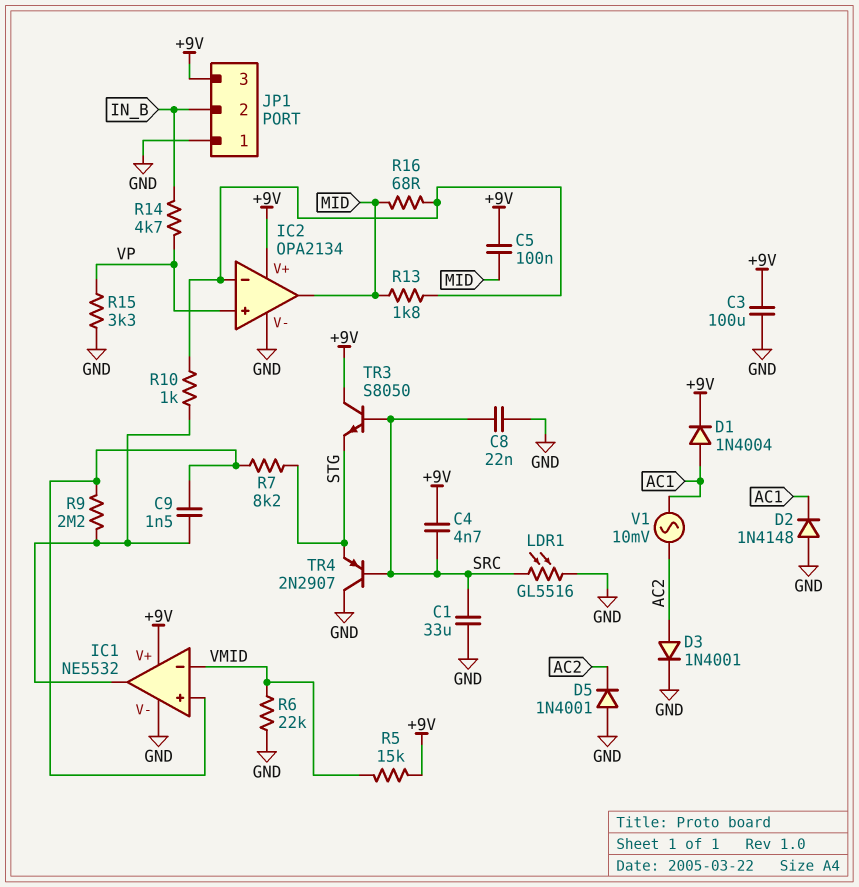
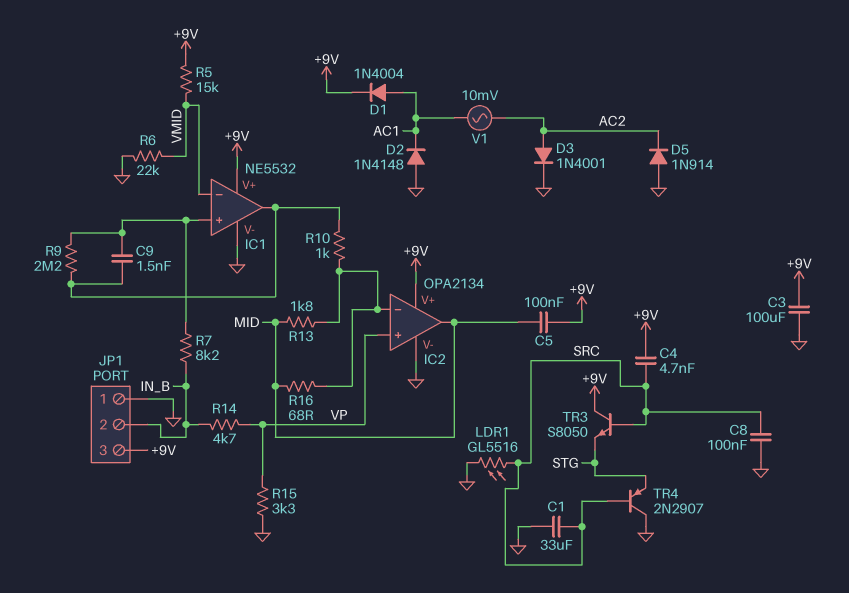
C8: 22nF (GND, SRC) -> 100nF (GND, SRC)
D5: diode 1N4001 (A GND, K AC2) -> diode 1N914 (A GND, K AC2)
R7: 8.2k (IC1/in+, STG) -> 8.2k (IC1/in+, IN_B)

